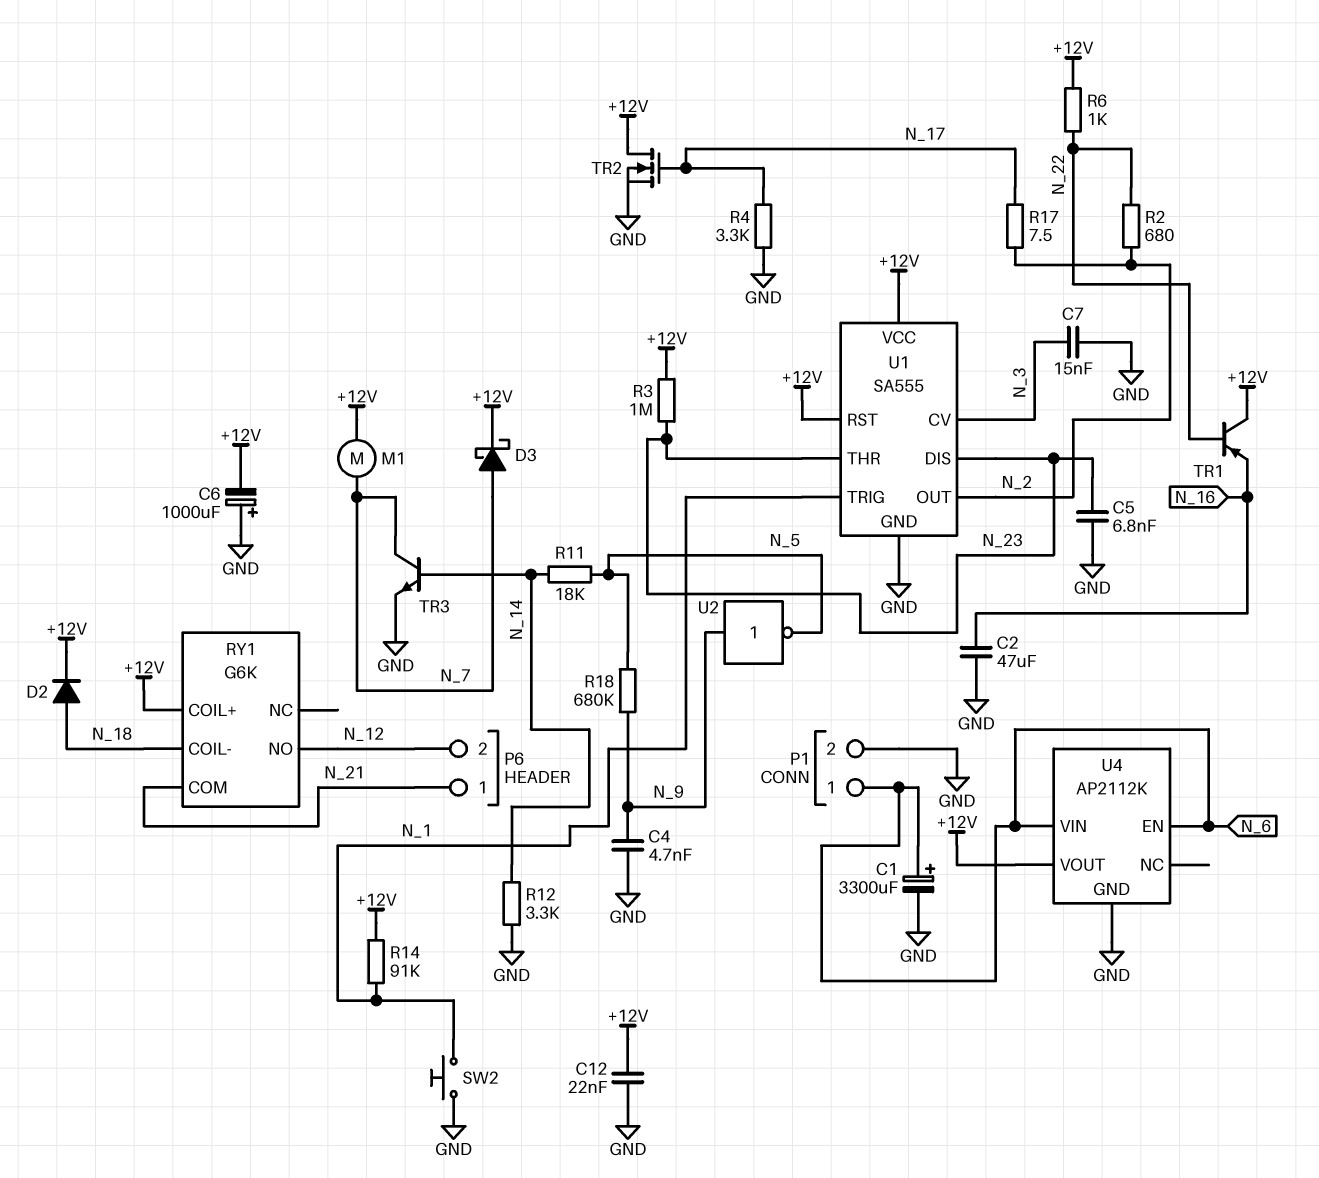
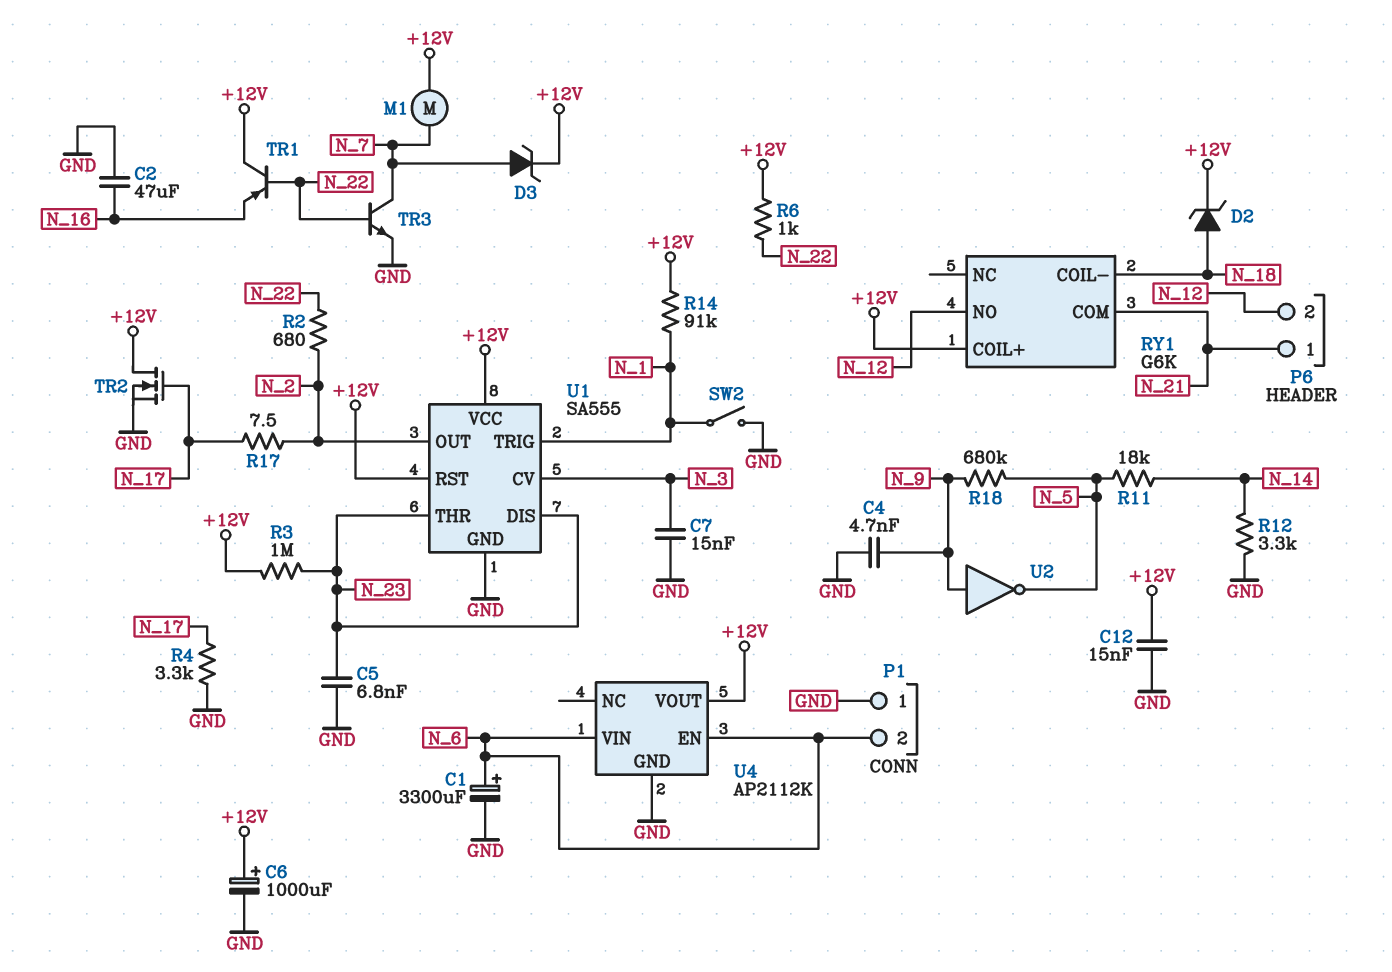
C6: 1000uF (plus GND, minus +12V) -> 1000uF (plus +12V, minus GND)
C12: 22nF (+12V, GND) -> 15nF (+12V, GND)
D2: diode (A N_18, K +12V) -> zener (A N_18, K +12V)
D3: schottky (A N_7, K +12V) -> zener (A N_7, K +12V)
P1 pin 1: N_6 -> GND
P1 pin 2: GND -> N_6
SW2: button (GND, N_1) -> switch (GND, N_1)
TR3: NPN (B N_14, C N_7, E GND) -> NPN (B N_22, C N_7, E GND)

